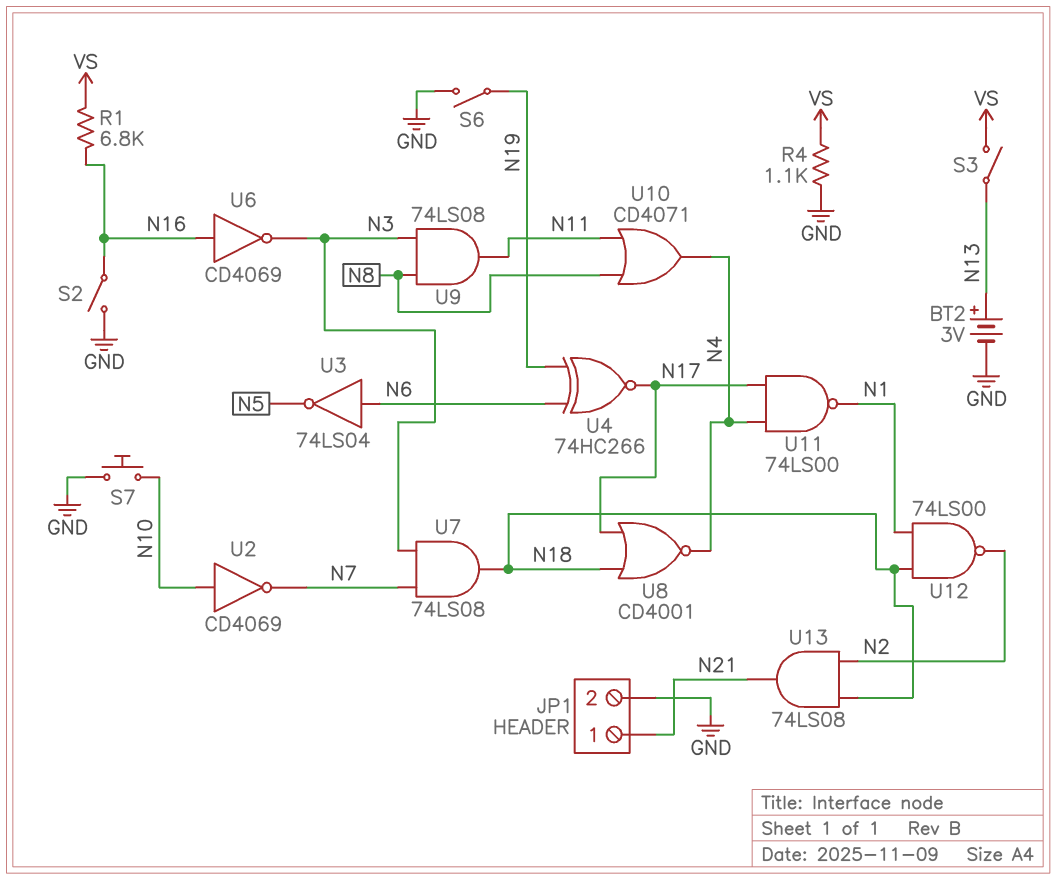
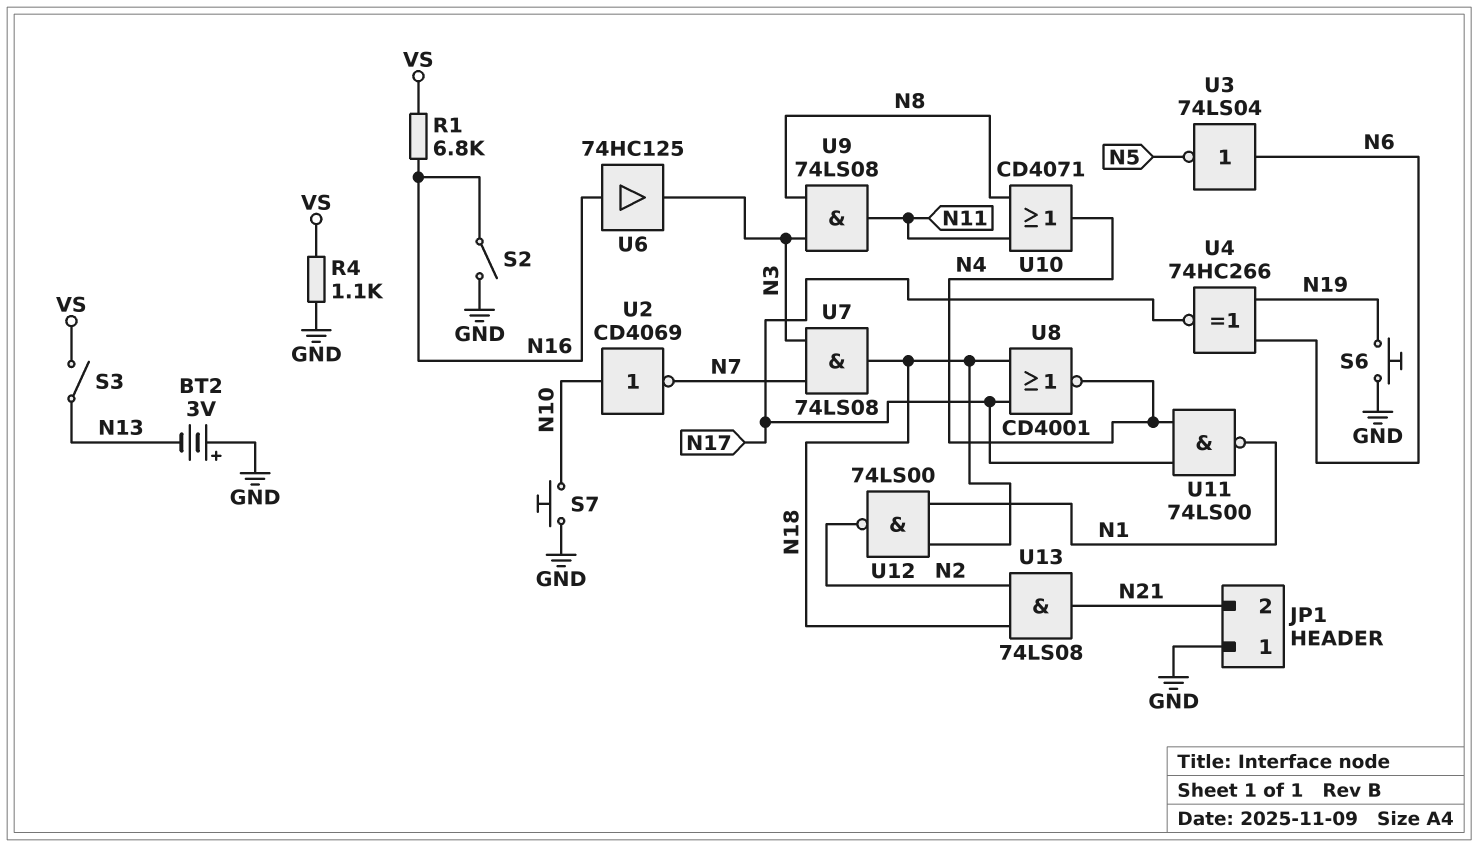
BT2: 3V (plus N13, minus GND) -> 3V (plus GND, minus N13)
JP1 pin 1: N21 -> GND
JP1 pin 2: GND -> N21
S6: switch (GND, N19) -> button (GND, N19)
U6: NOT CD4069 (in N16, out N3) -> buffer 74HC125 (in N16, out N3)

